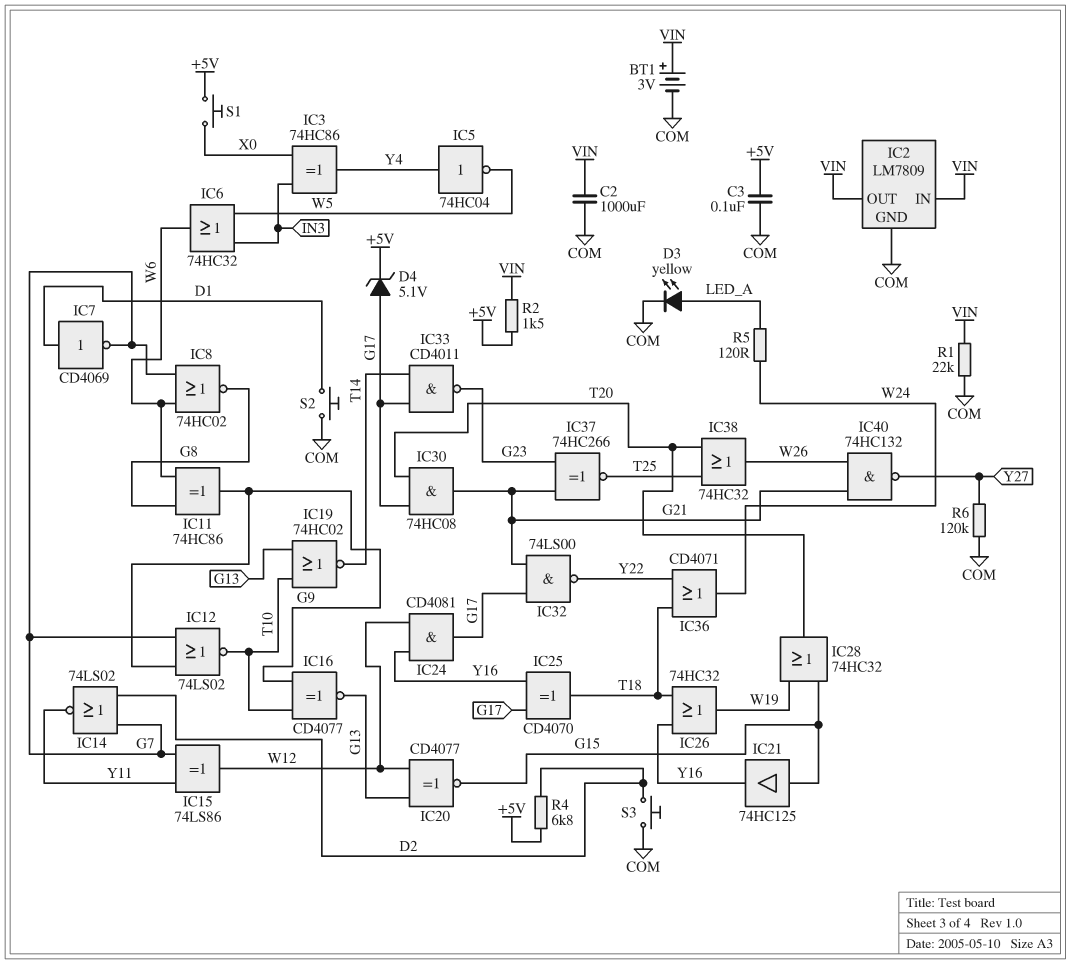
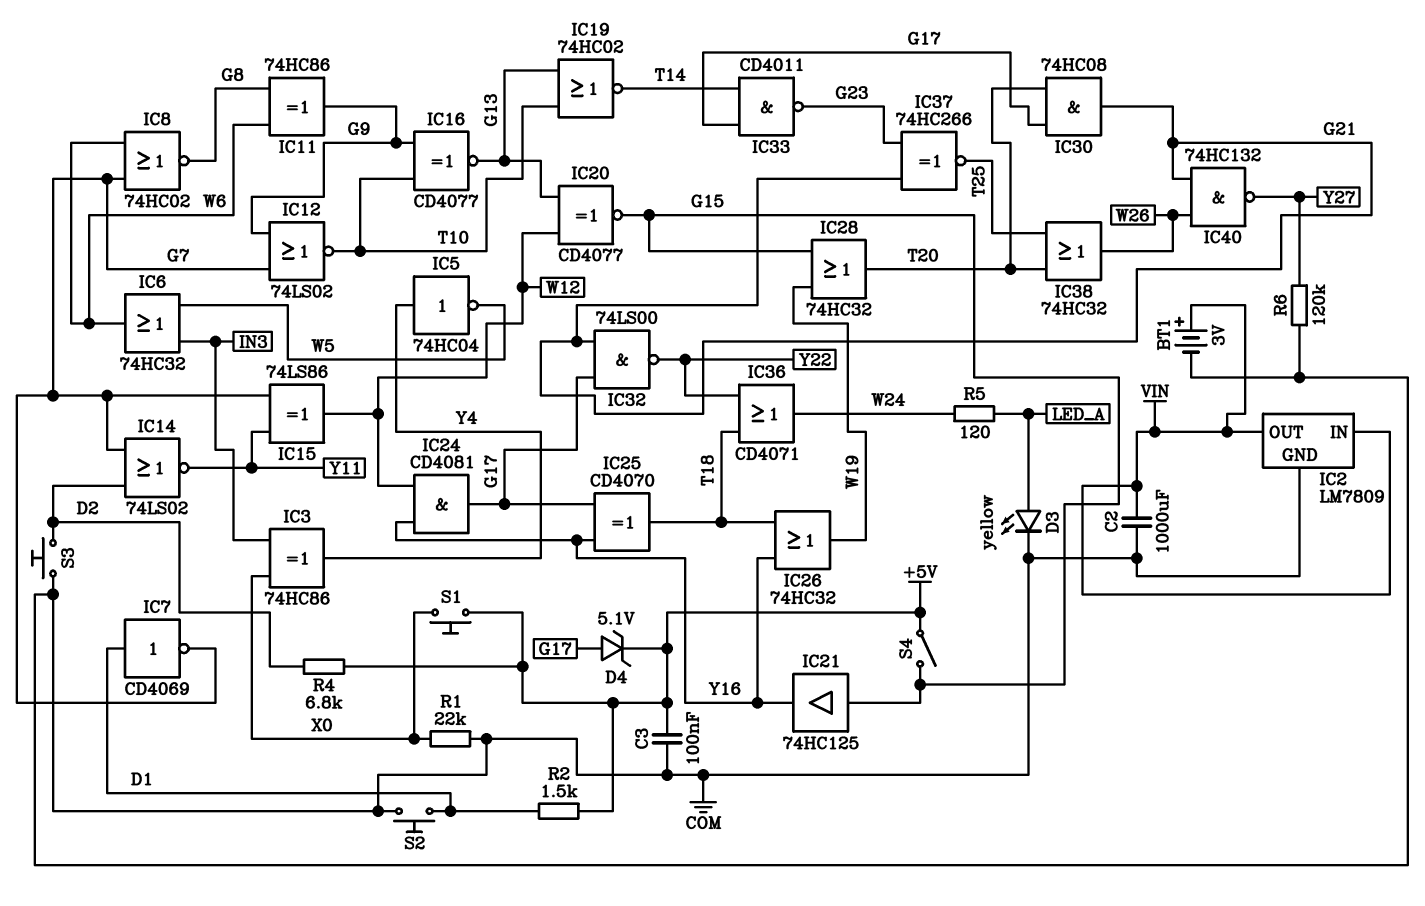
R1: 22k (COM, VIN) -> 22k (COM, X0)
R2: 1.5k (+5V, VIN) -> 1.5k (+5V, D1)
S4: none -> switch (+5V, G15)

